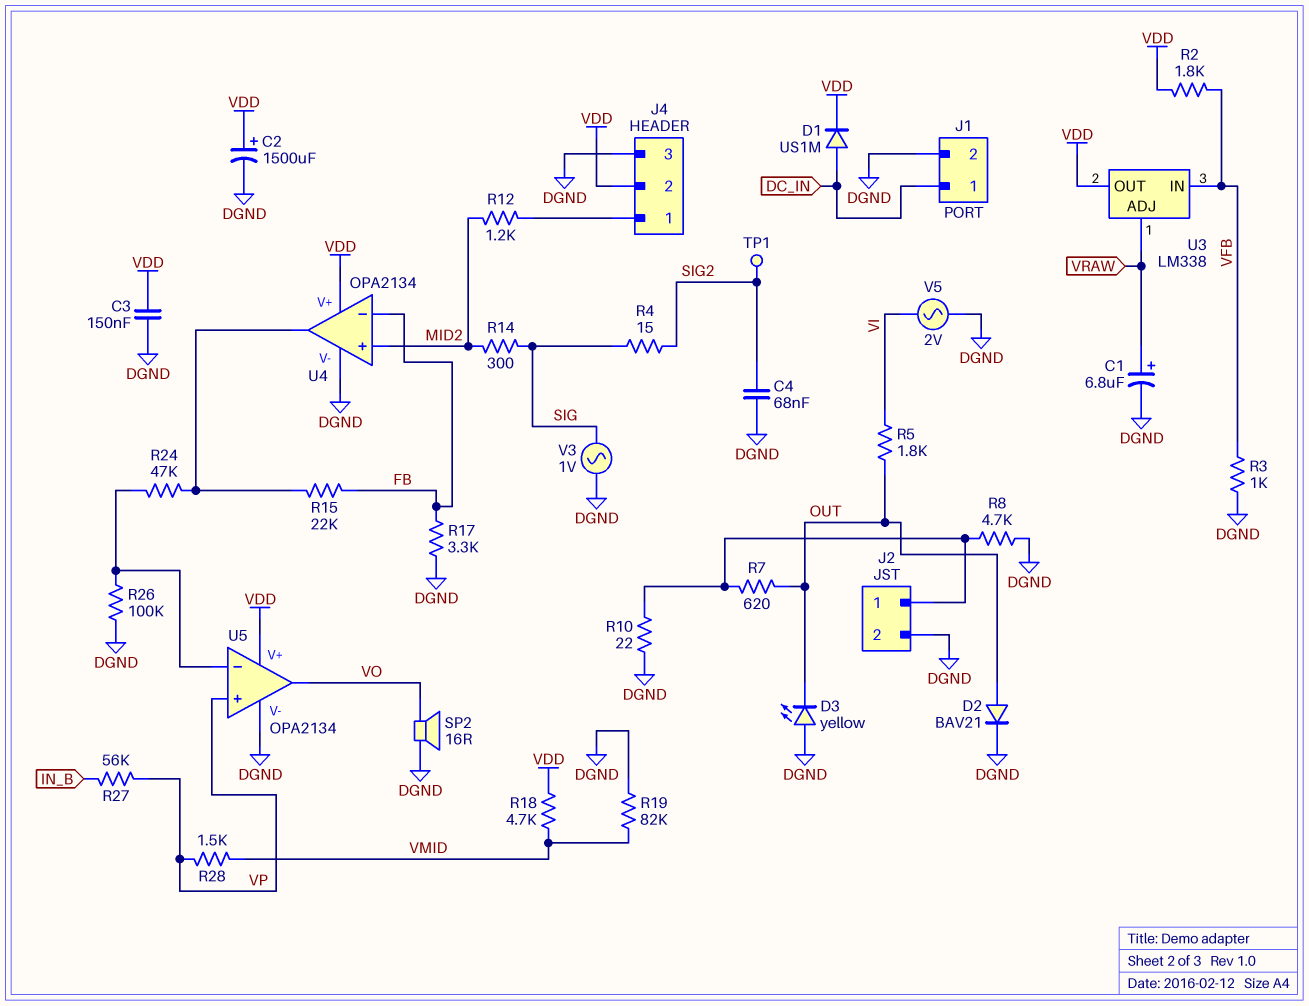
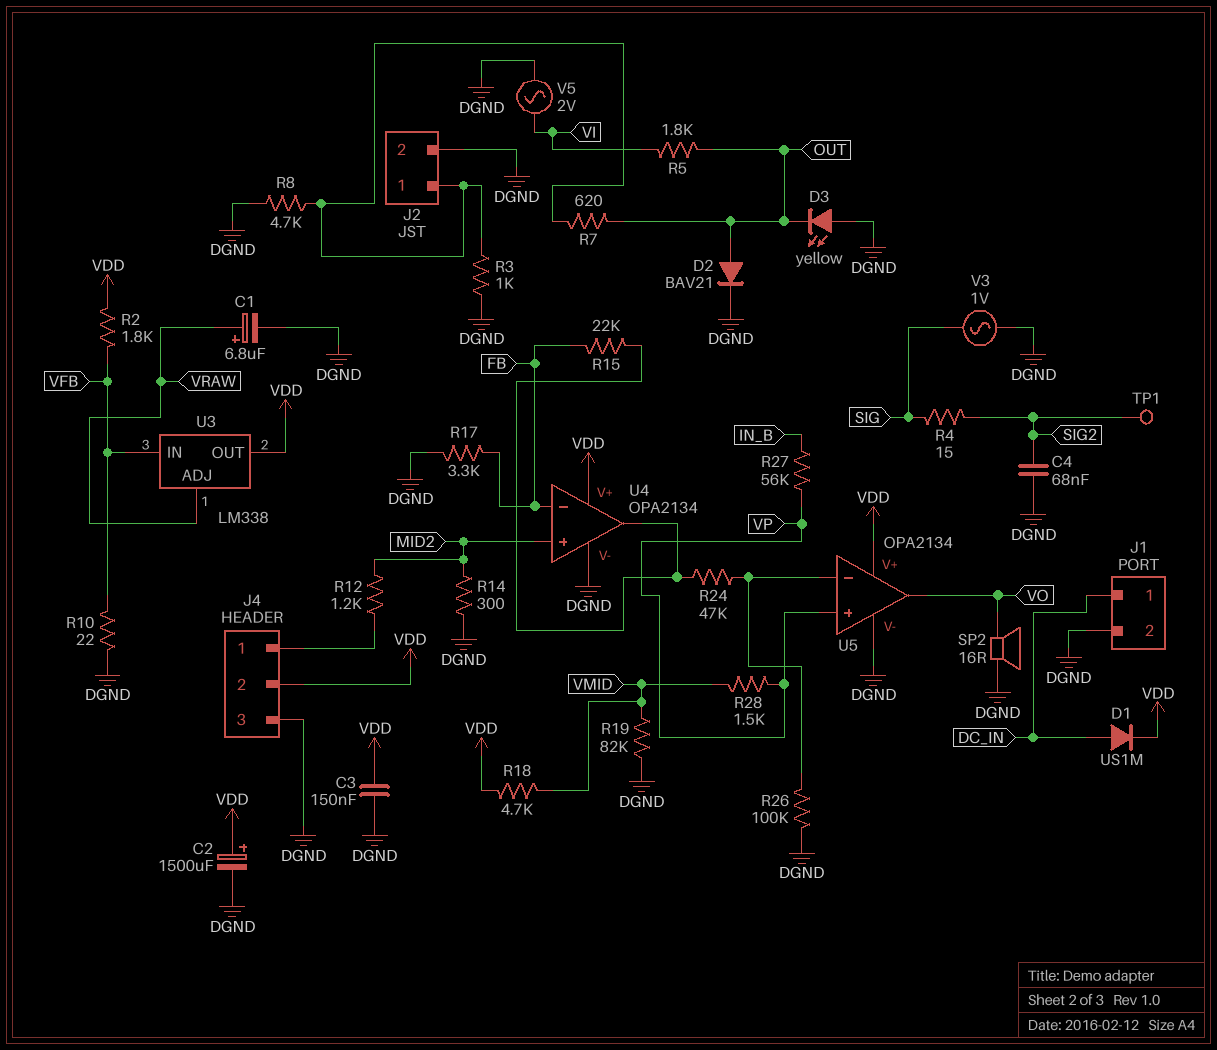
R3: 1k (DGND, VFB) -> 1k (DGND, J2/1)
R10: 22 (DGND, J2/1) -> 22 (DGND, VFB)
R14: 300 (MID2, SIG) -> 300 (DGND, MID2)

